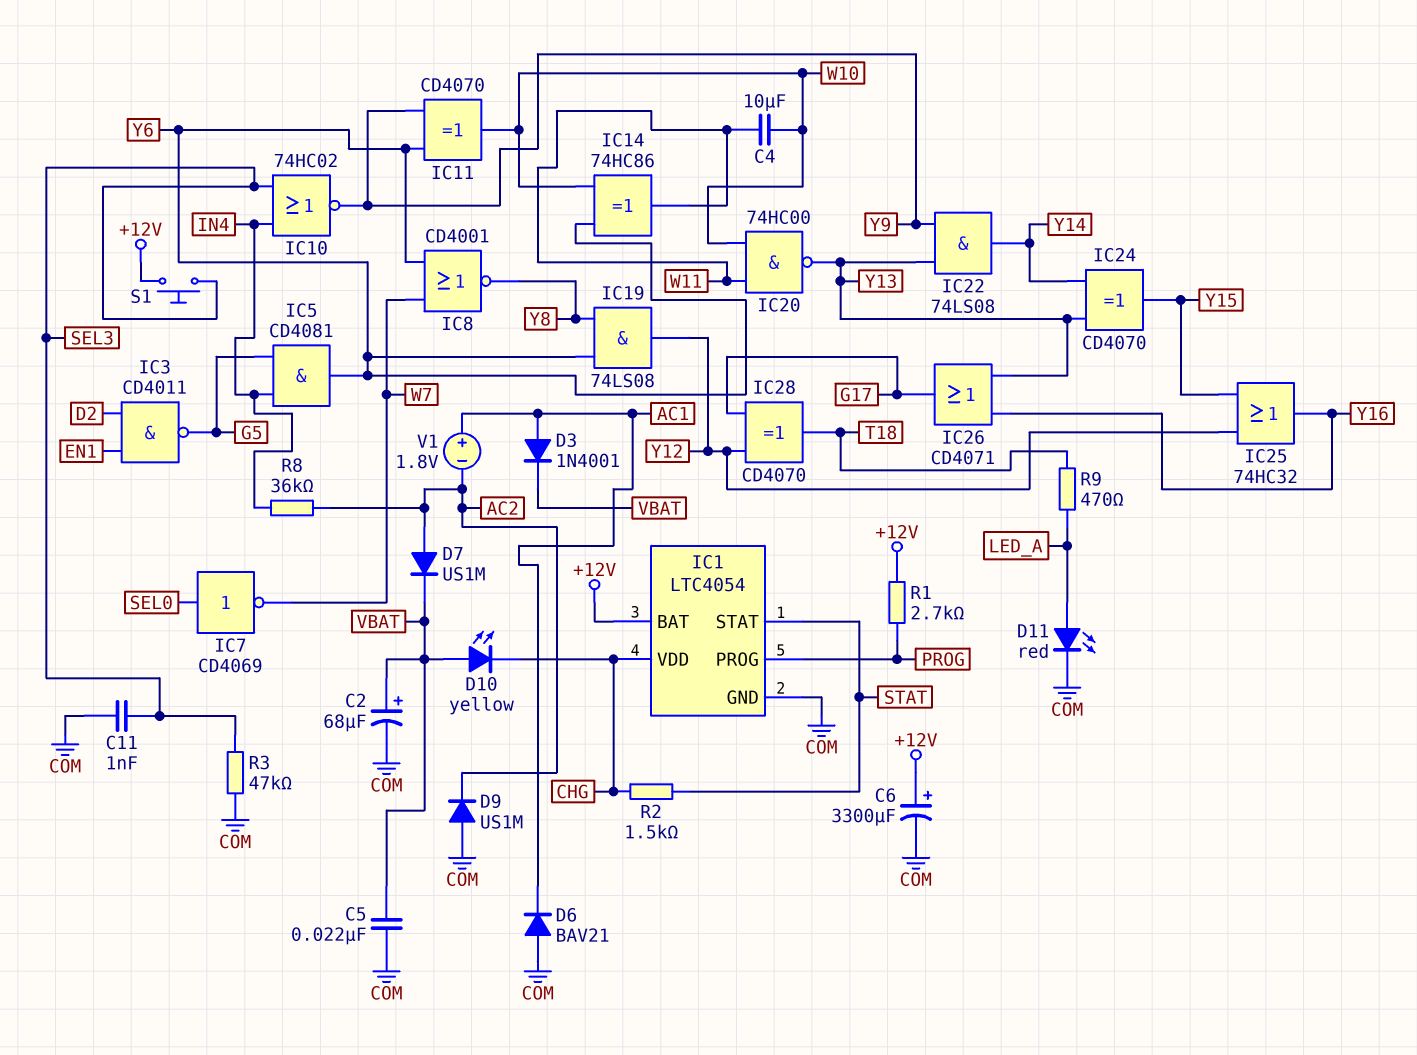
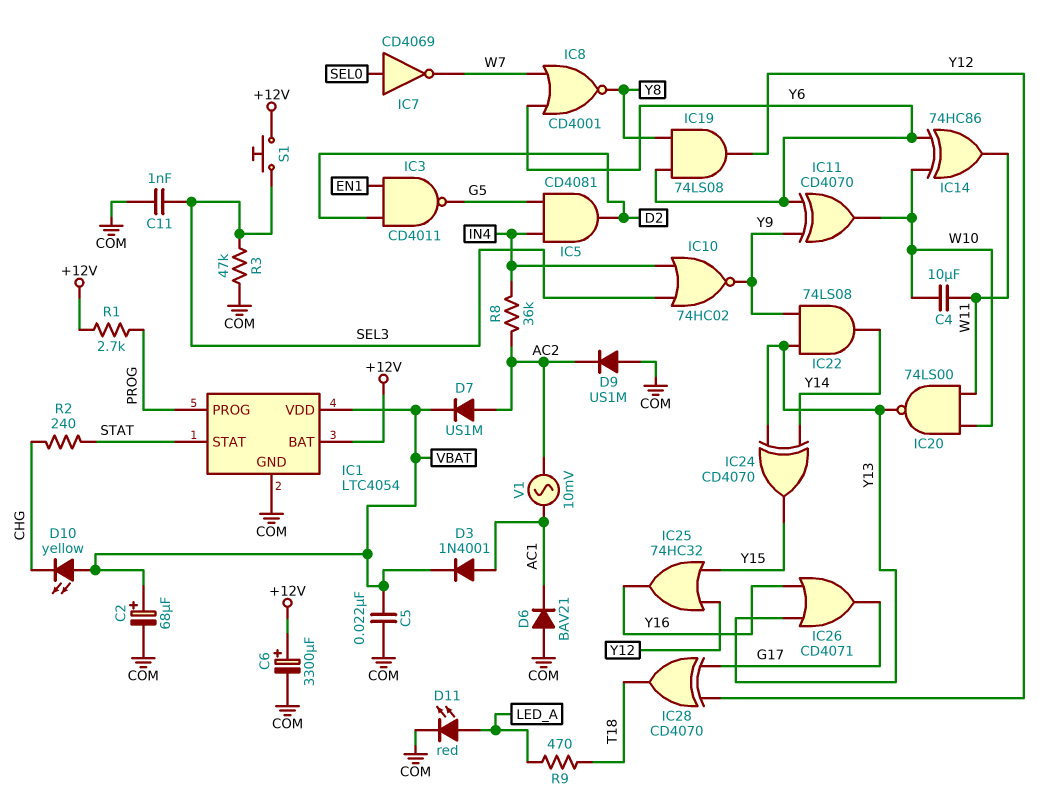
IC1 pin VDD: CHG -> VBAT
IC5: AND CD4081 (in G5, in IN4, out Y6) -> AND CD4081 (in G5, in IN4, out D2)
IC20: NAND 74HC00 (in W10, in W11, out Y13) -> NAND 74LS00 (in W10, in W11, out Y13)
R2: 1.5k (CHG, STAT) -> 240 (CHG, STAT)
V1: 1.8V (plus AC1, minus AC2) -> AC 10mV (AC1, AC2)

